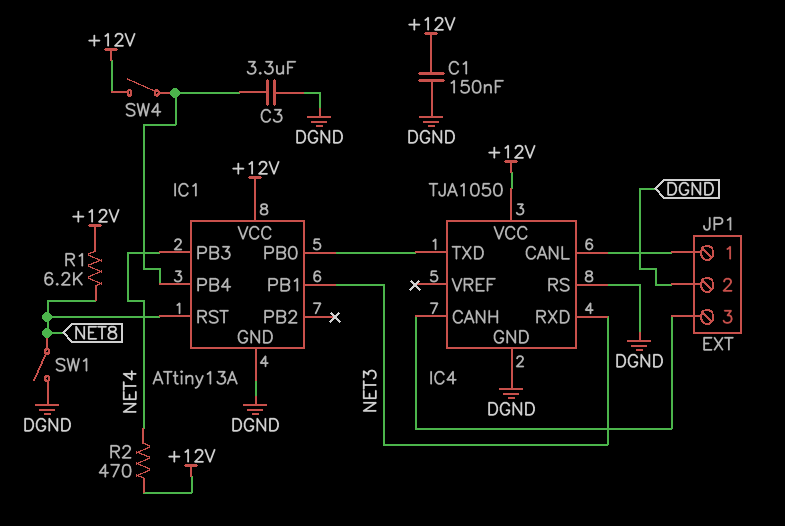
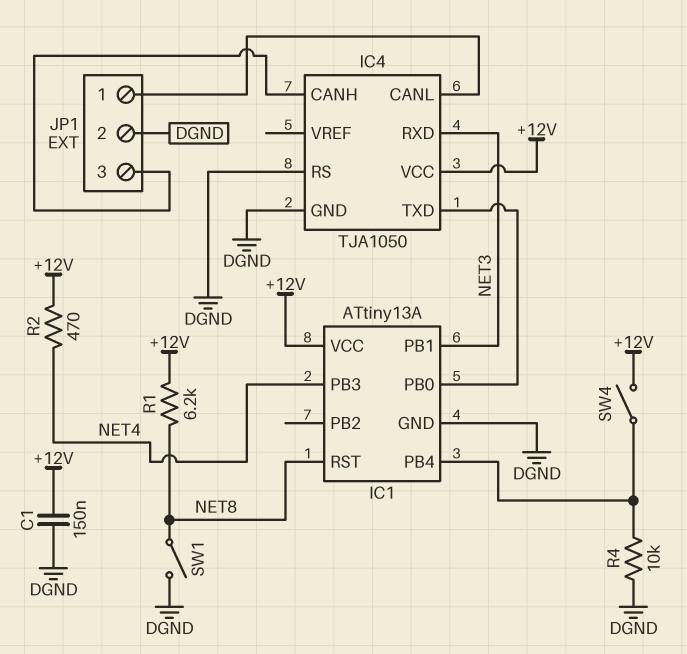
C3: 3.3uF (DGND, IC1/PB4) -> none
R4: none -> 10k (DGND, IC1/PB4)

